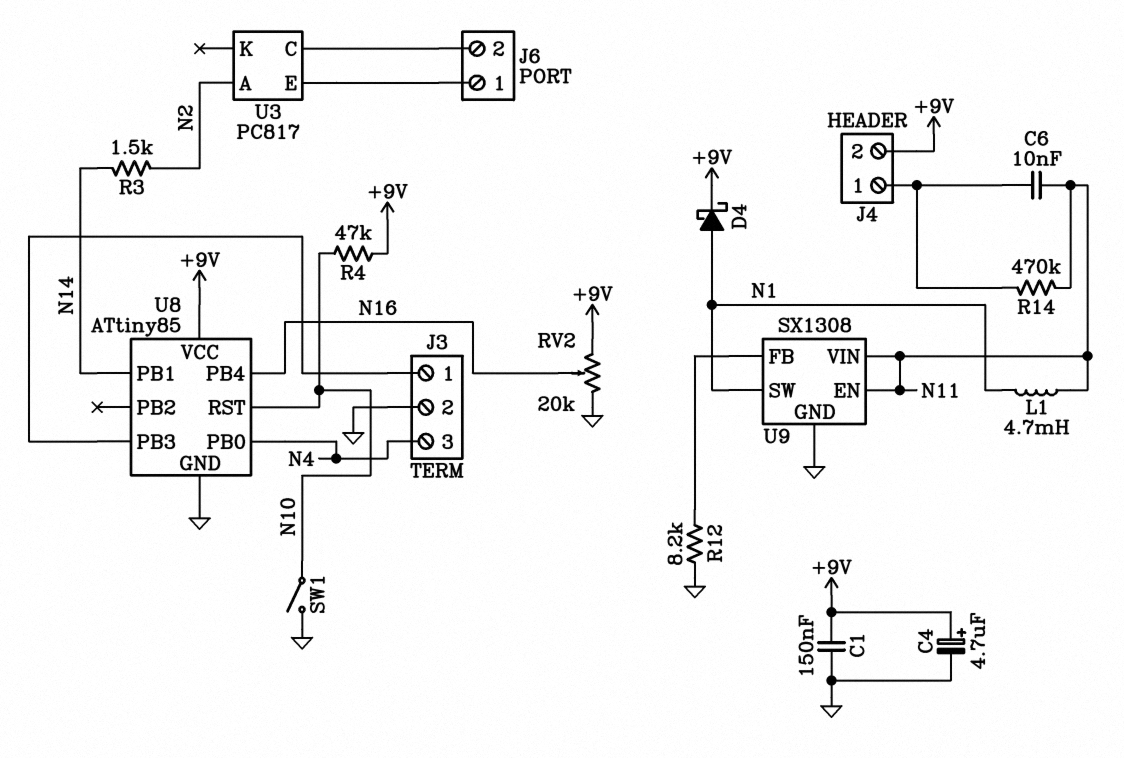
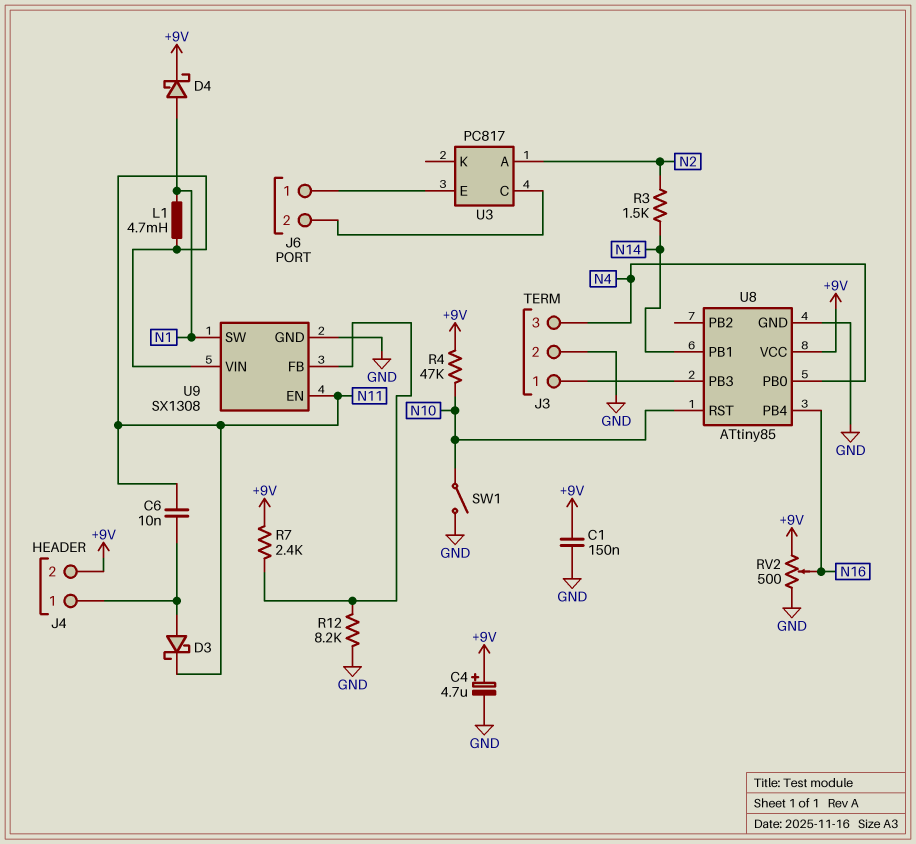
D3: none -> schottky (A J4/1, K N11)
R7: none -> 2.4k (+9V, U9/FB)
R14: 470k (J4/1, N11) -> none
RV2: 20k (+9V, GND, wiper N16) -> 500 (+9V, GND, wiper N16)

